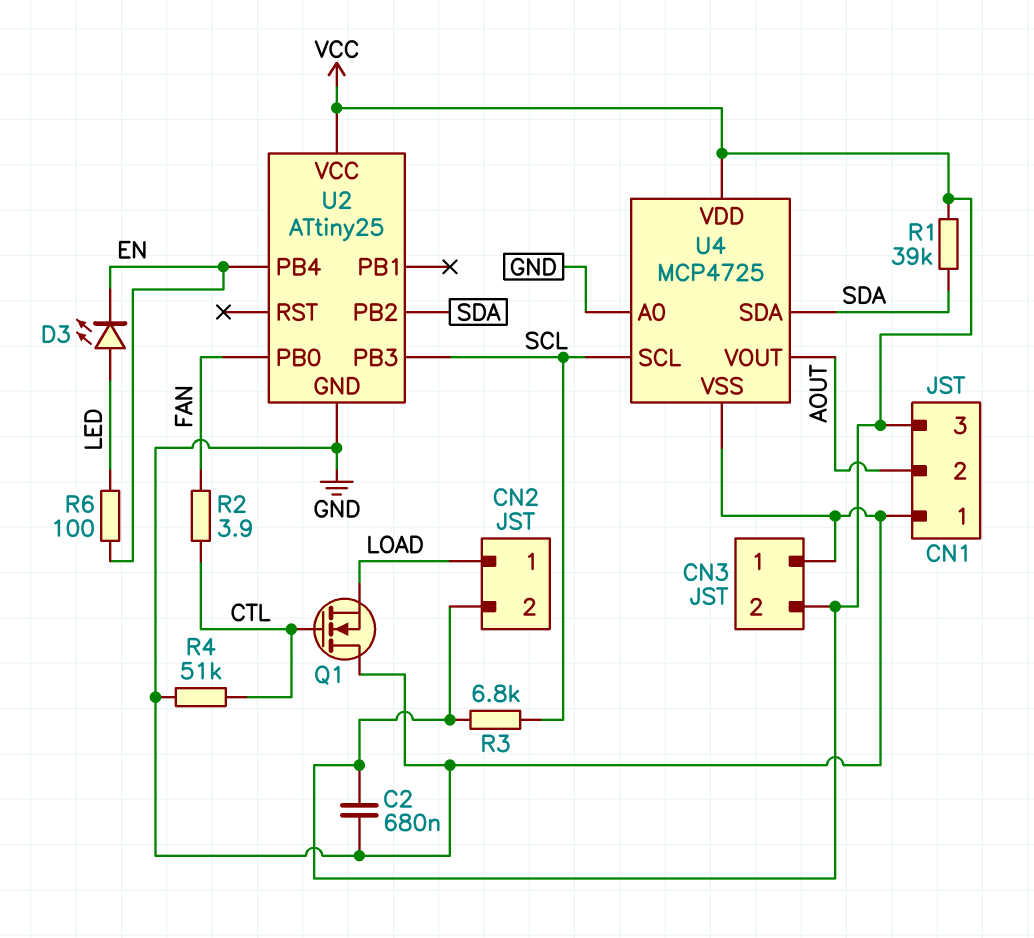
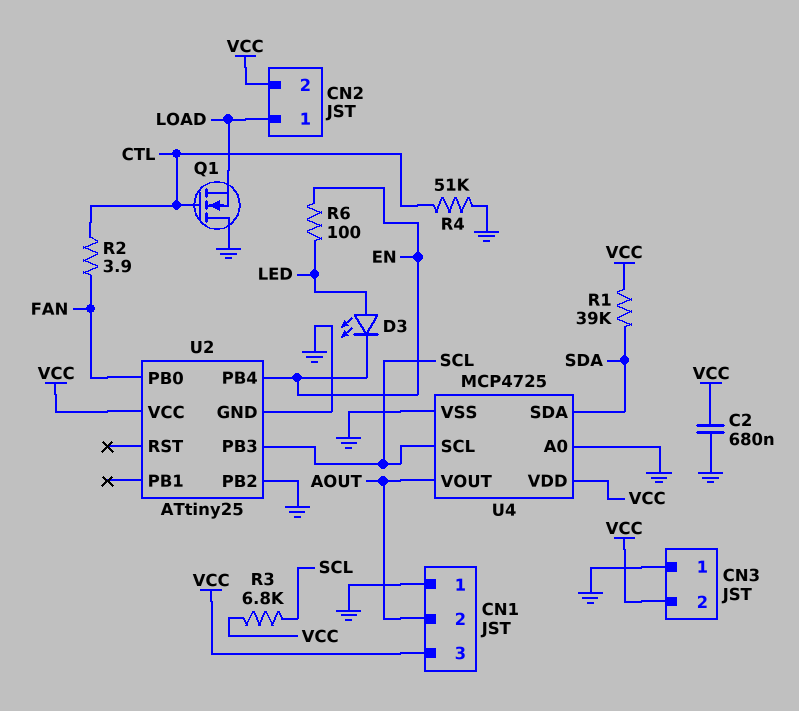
U2 pin PB2: SDA -> GND

